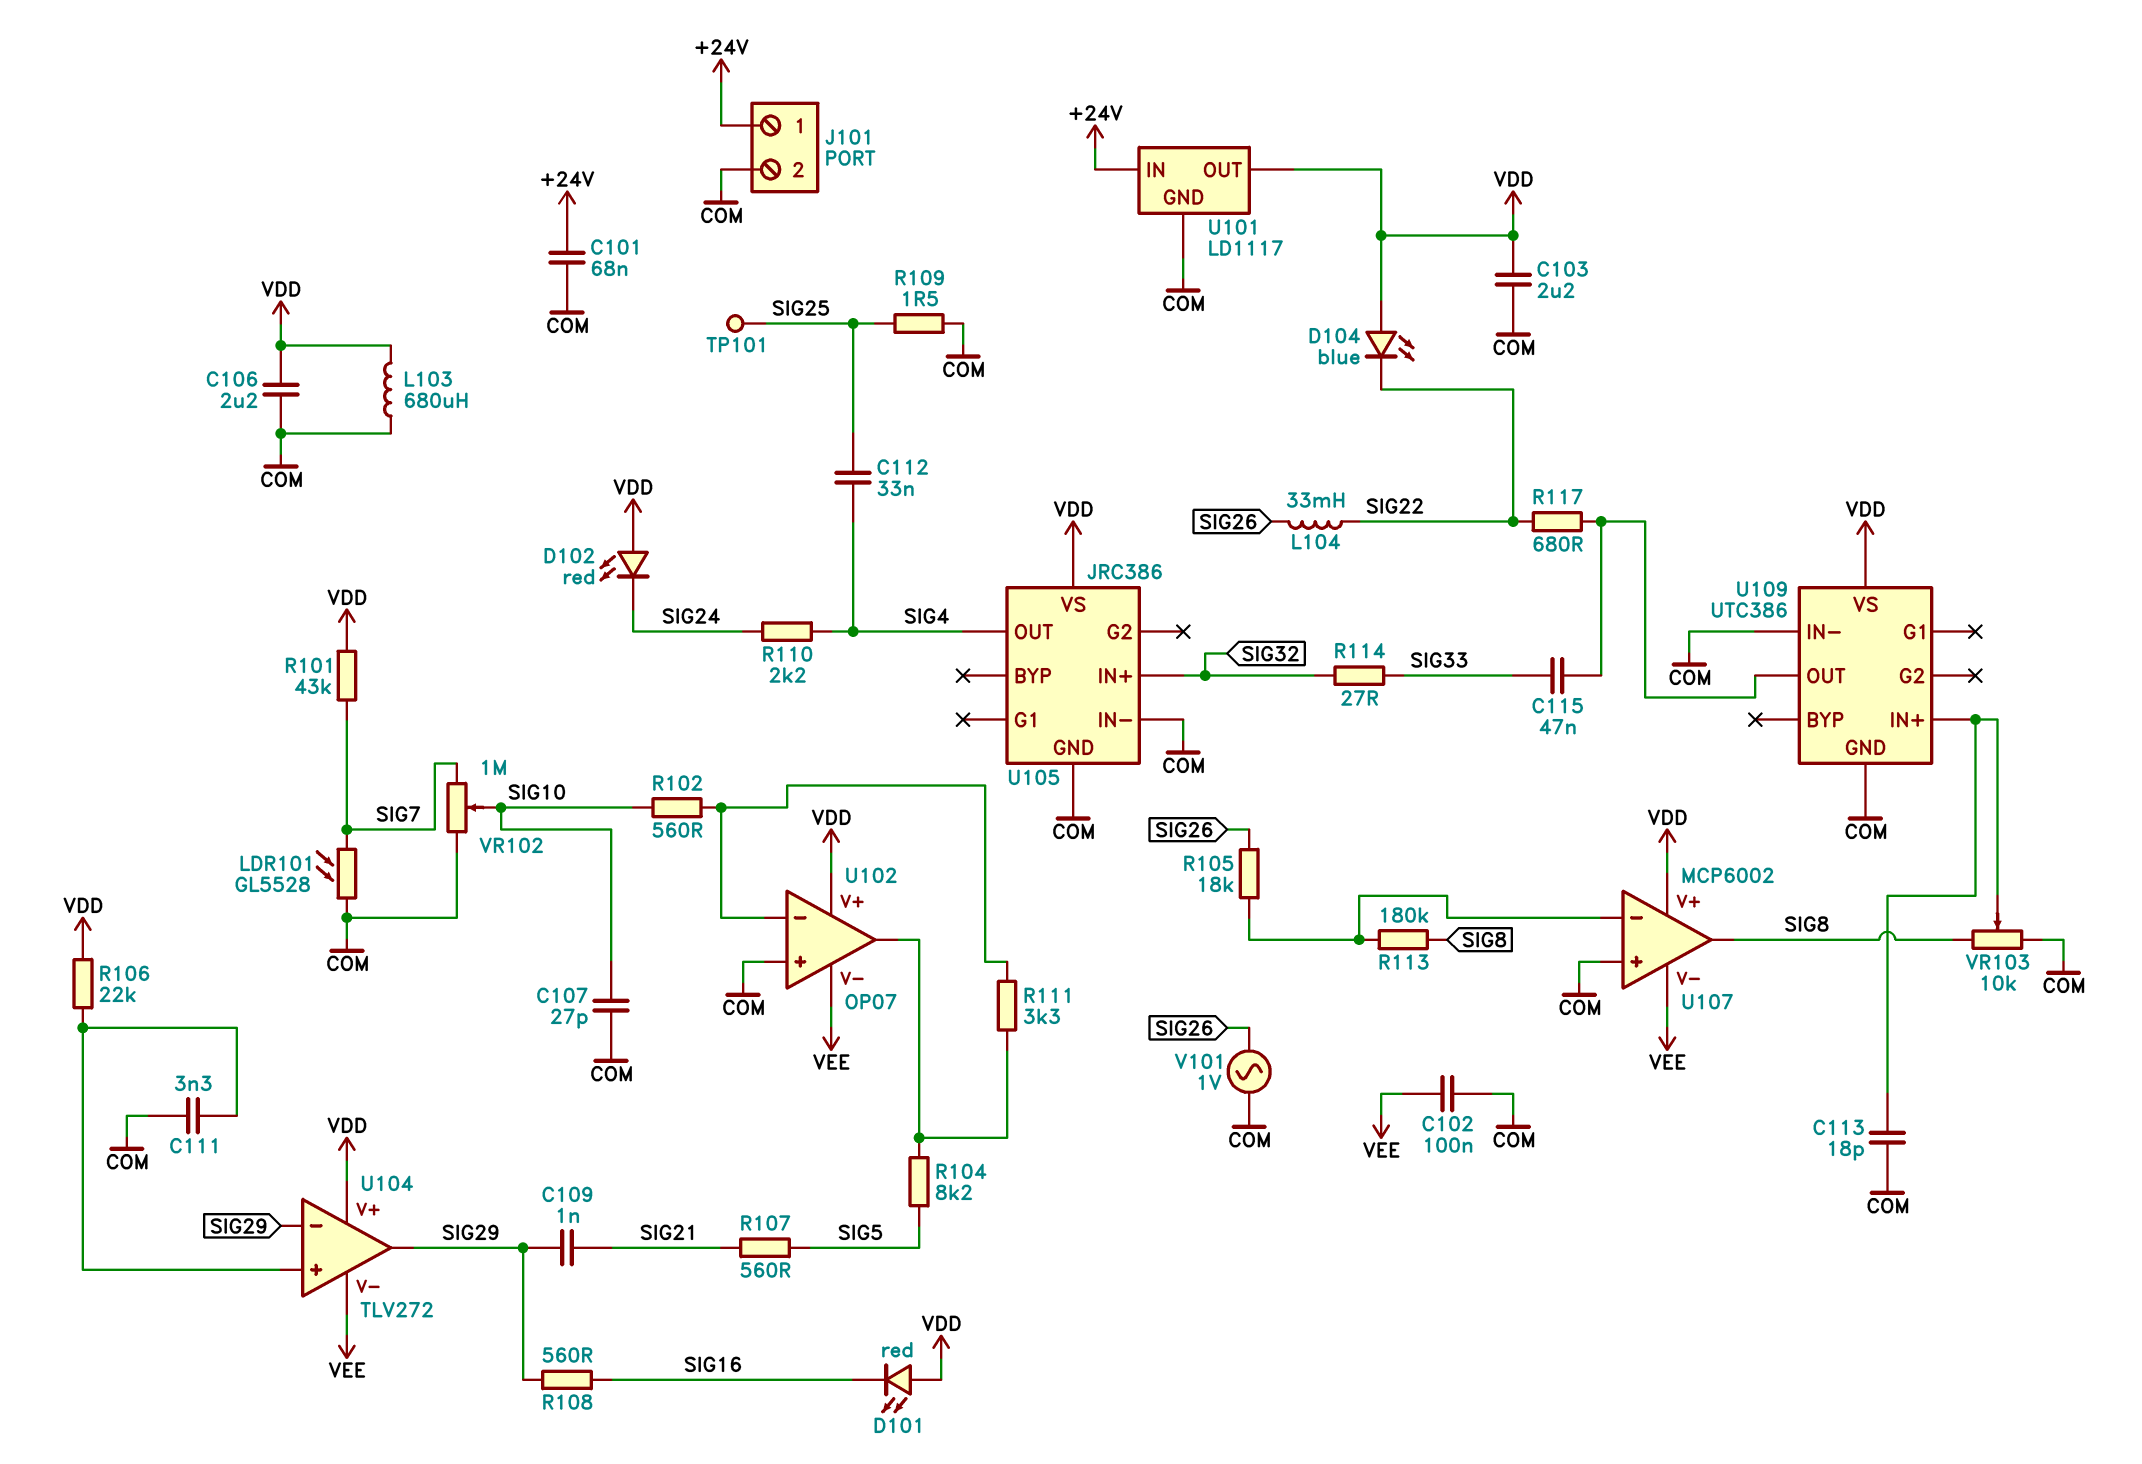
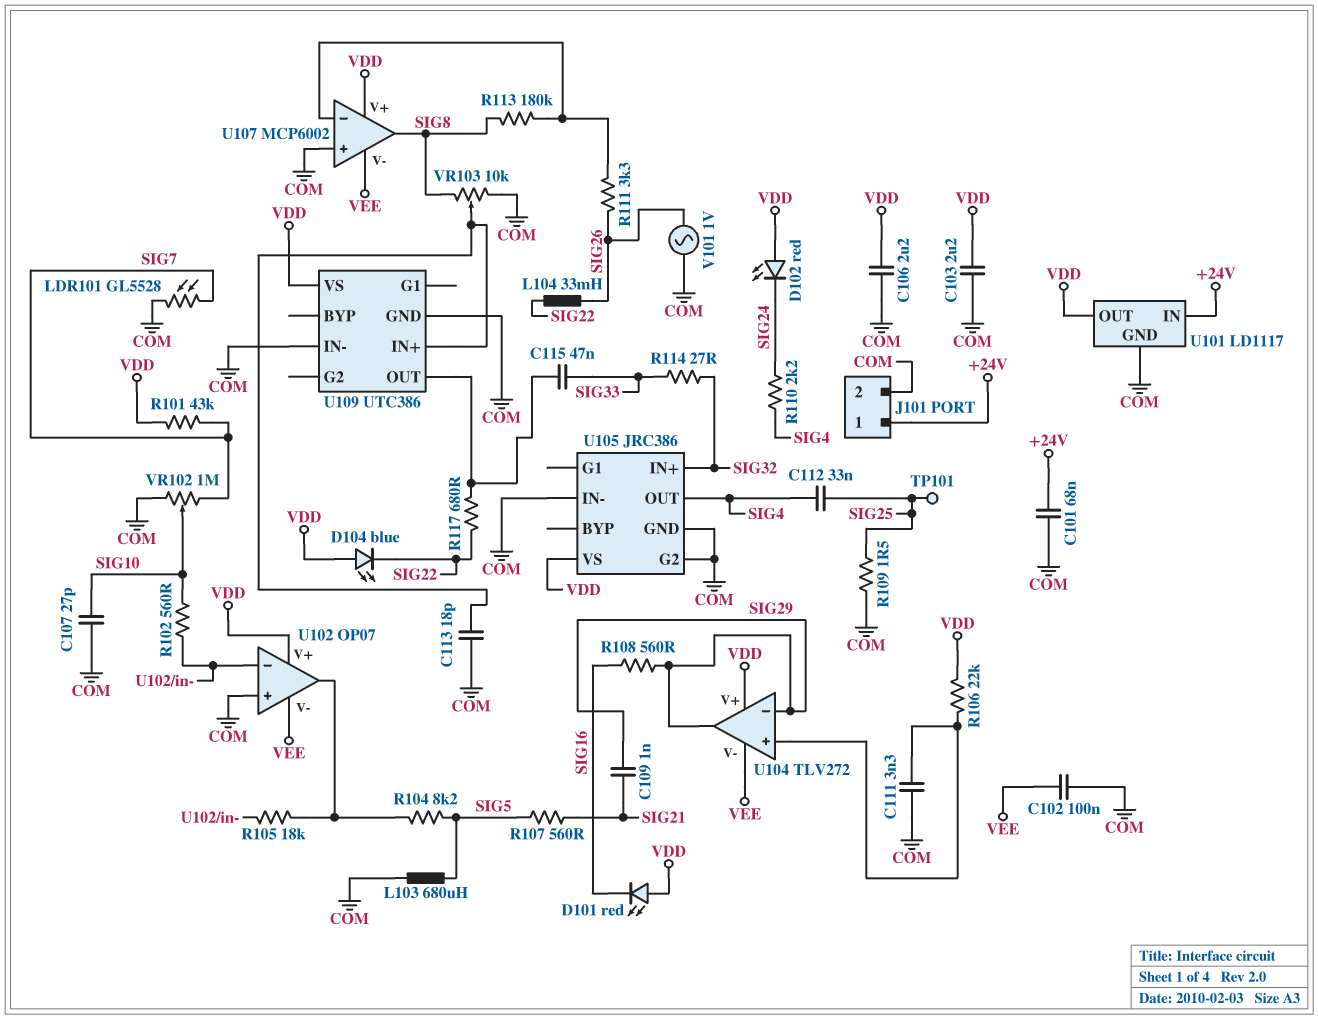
L103: 680uH (COM, VDD) -> 680uH (COM, SIG5)
R105: 18k (SIG26, U107/in-) -> 18k (U102/in-, U102/out)
R111: 3.3k (U102/in-, U102/out) -> 3.3k (SIG26, U107/in-)
U105 pin G2: none -> COM

